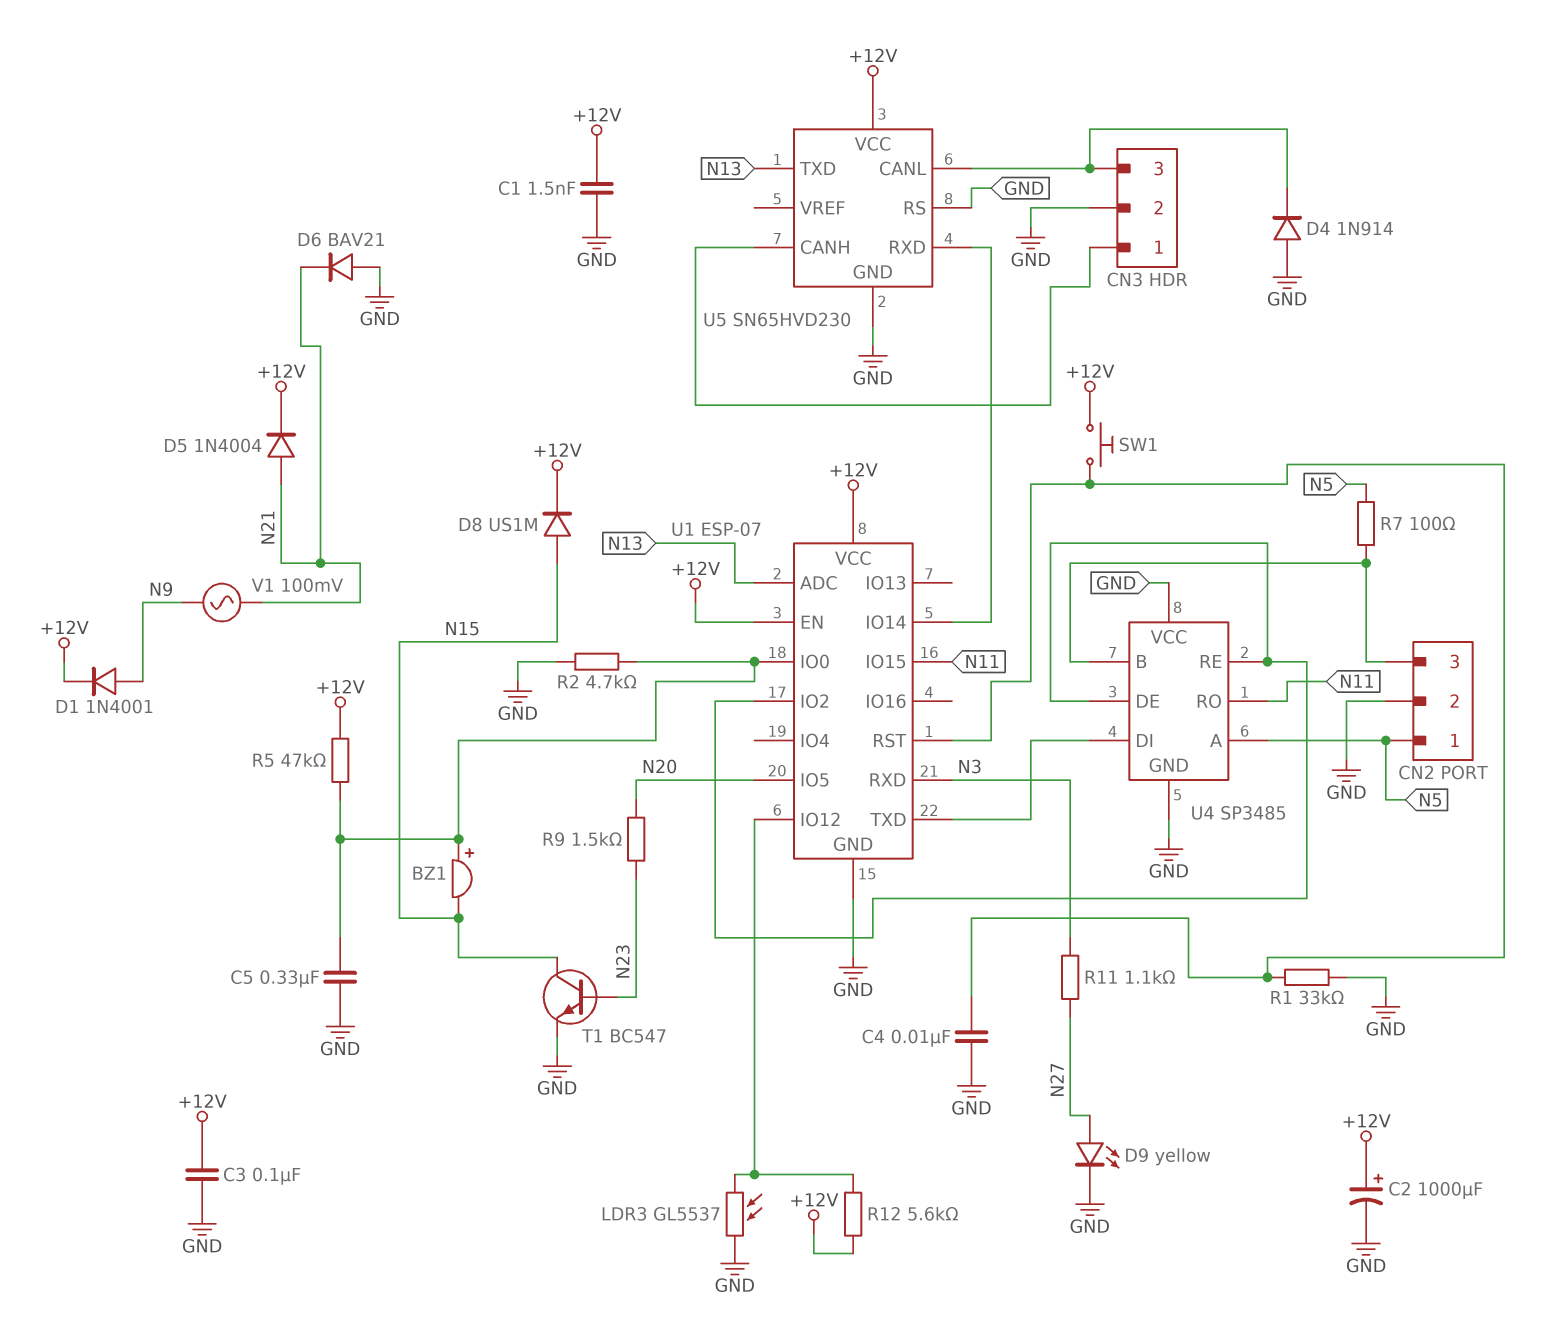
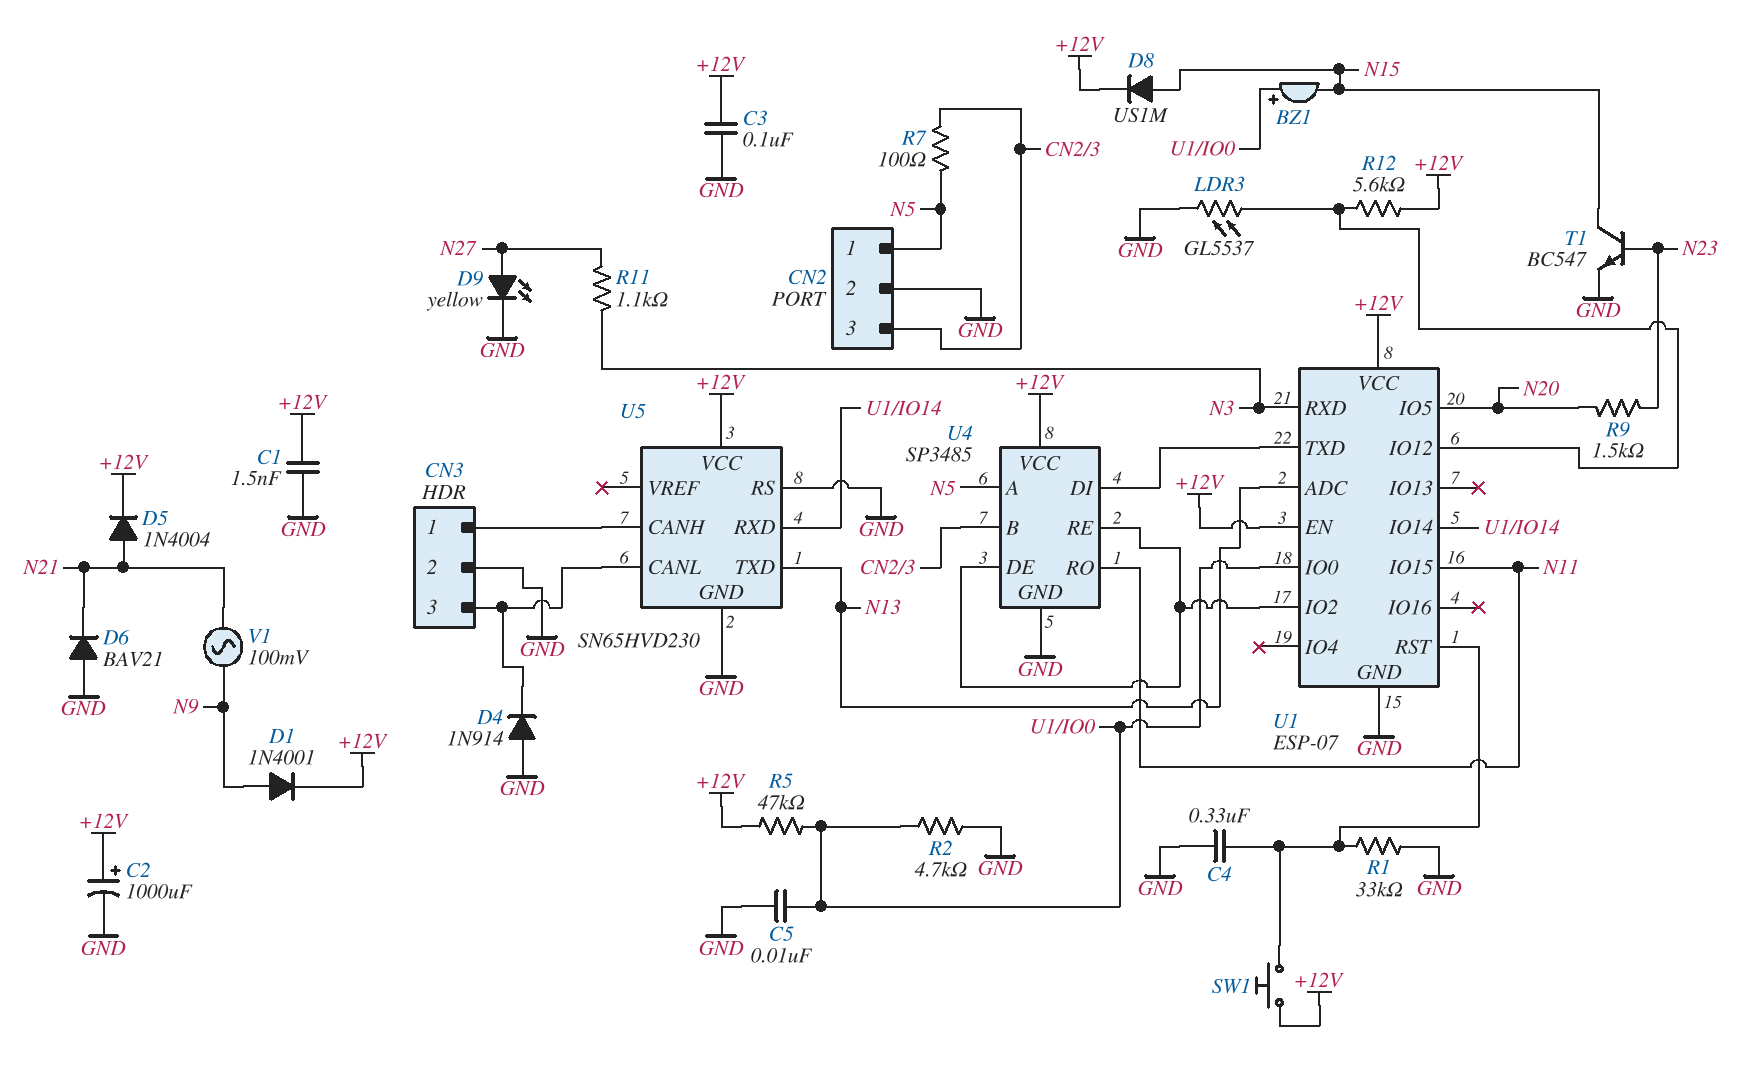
C4: 10nF (GND, U1/RST) -> 330nF (GND, U1/RST)
C5: 330nF (GND, U1/IO0) -> 10nF (GND, U1/IO0)
U4 pin VCC: GND -> +12V

